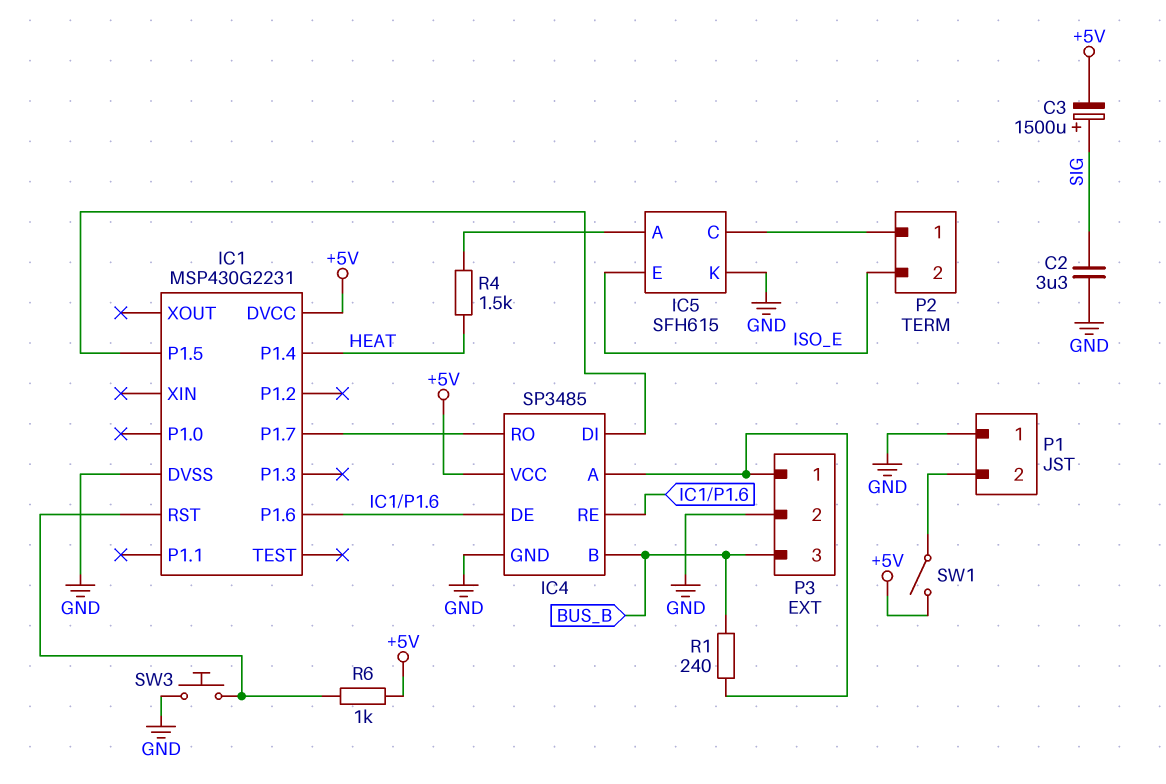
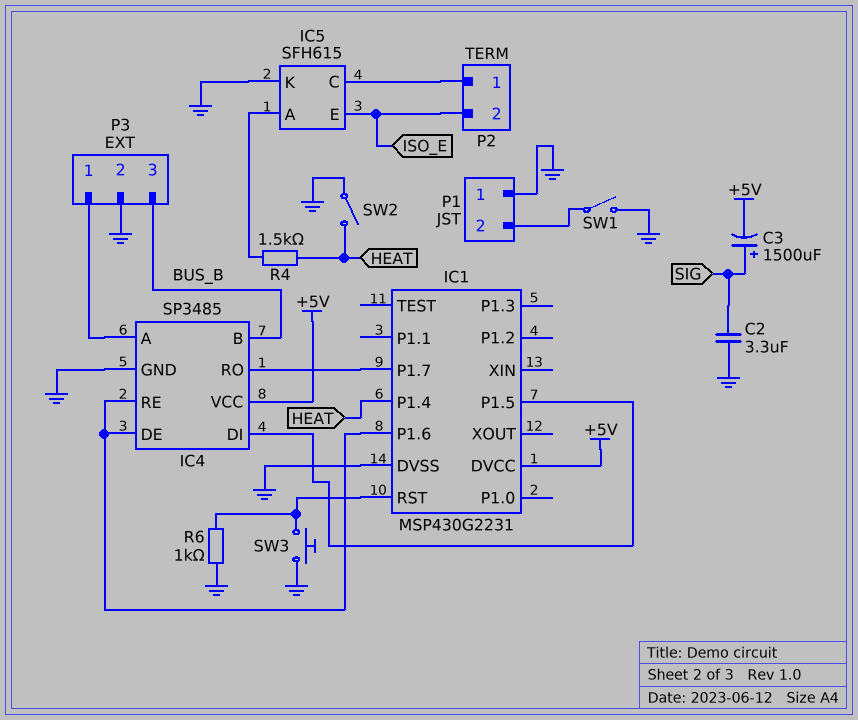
R1: 240 (BUS_B, IC4/A) -> none
R6: 1k (+5V, IC1/RST) -> 1k (GND, IC1/RST)
SW1: switch (+5V, P1/2) -> switch (GND, P1/2)
SW2: none -> switch (GND, HEAT)

